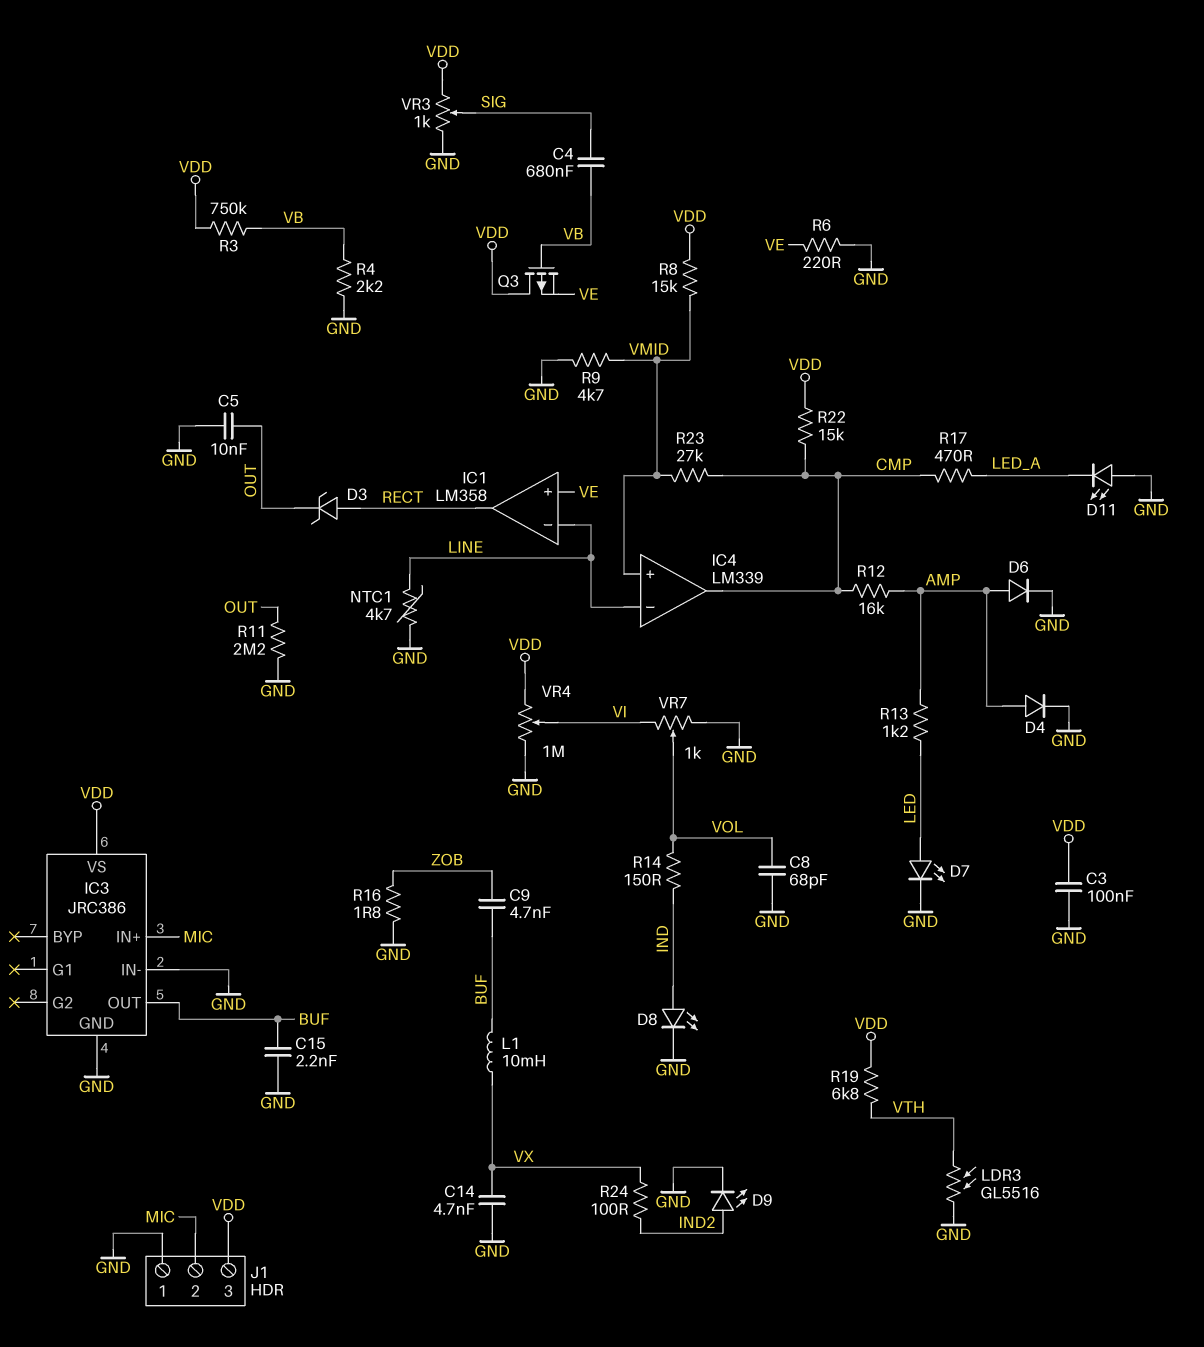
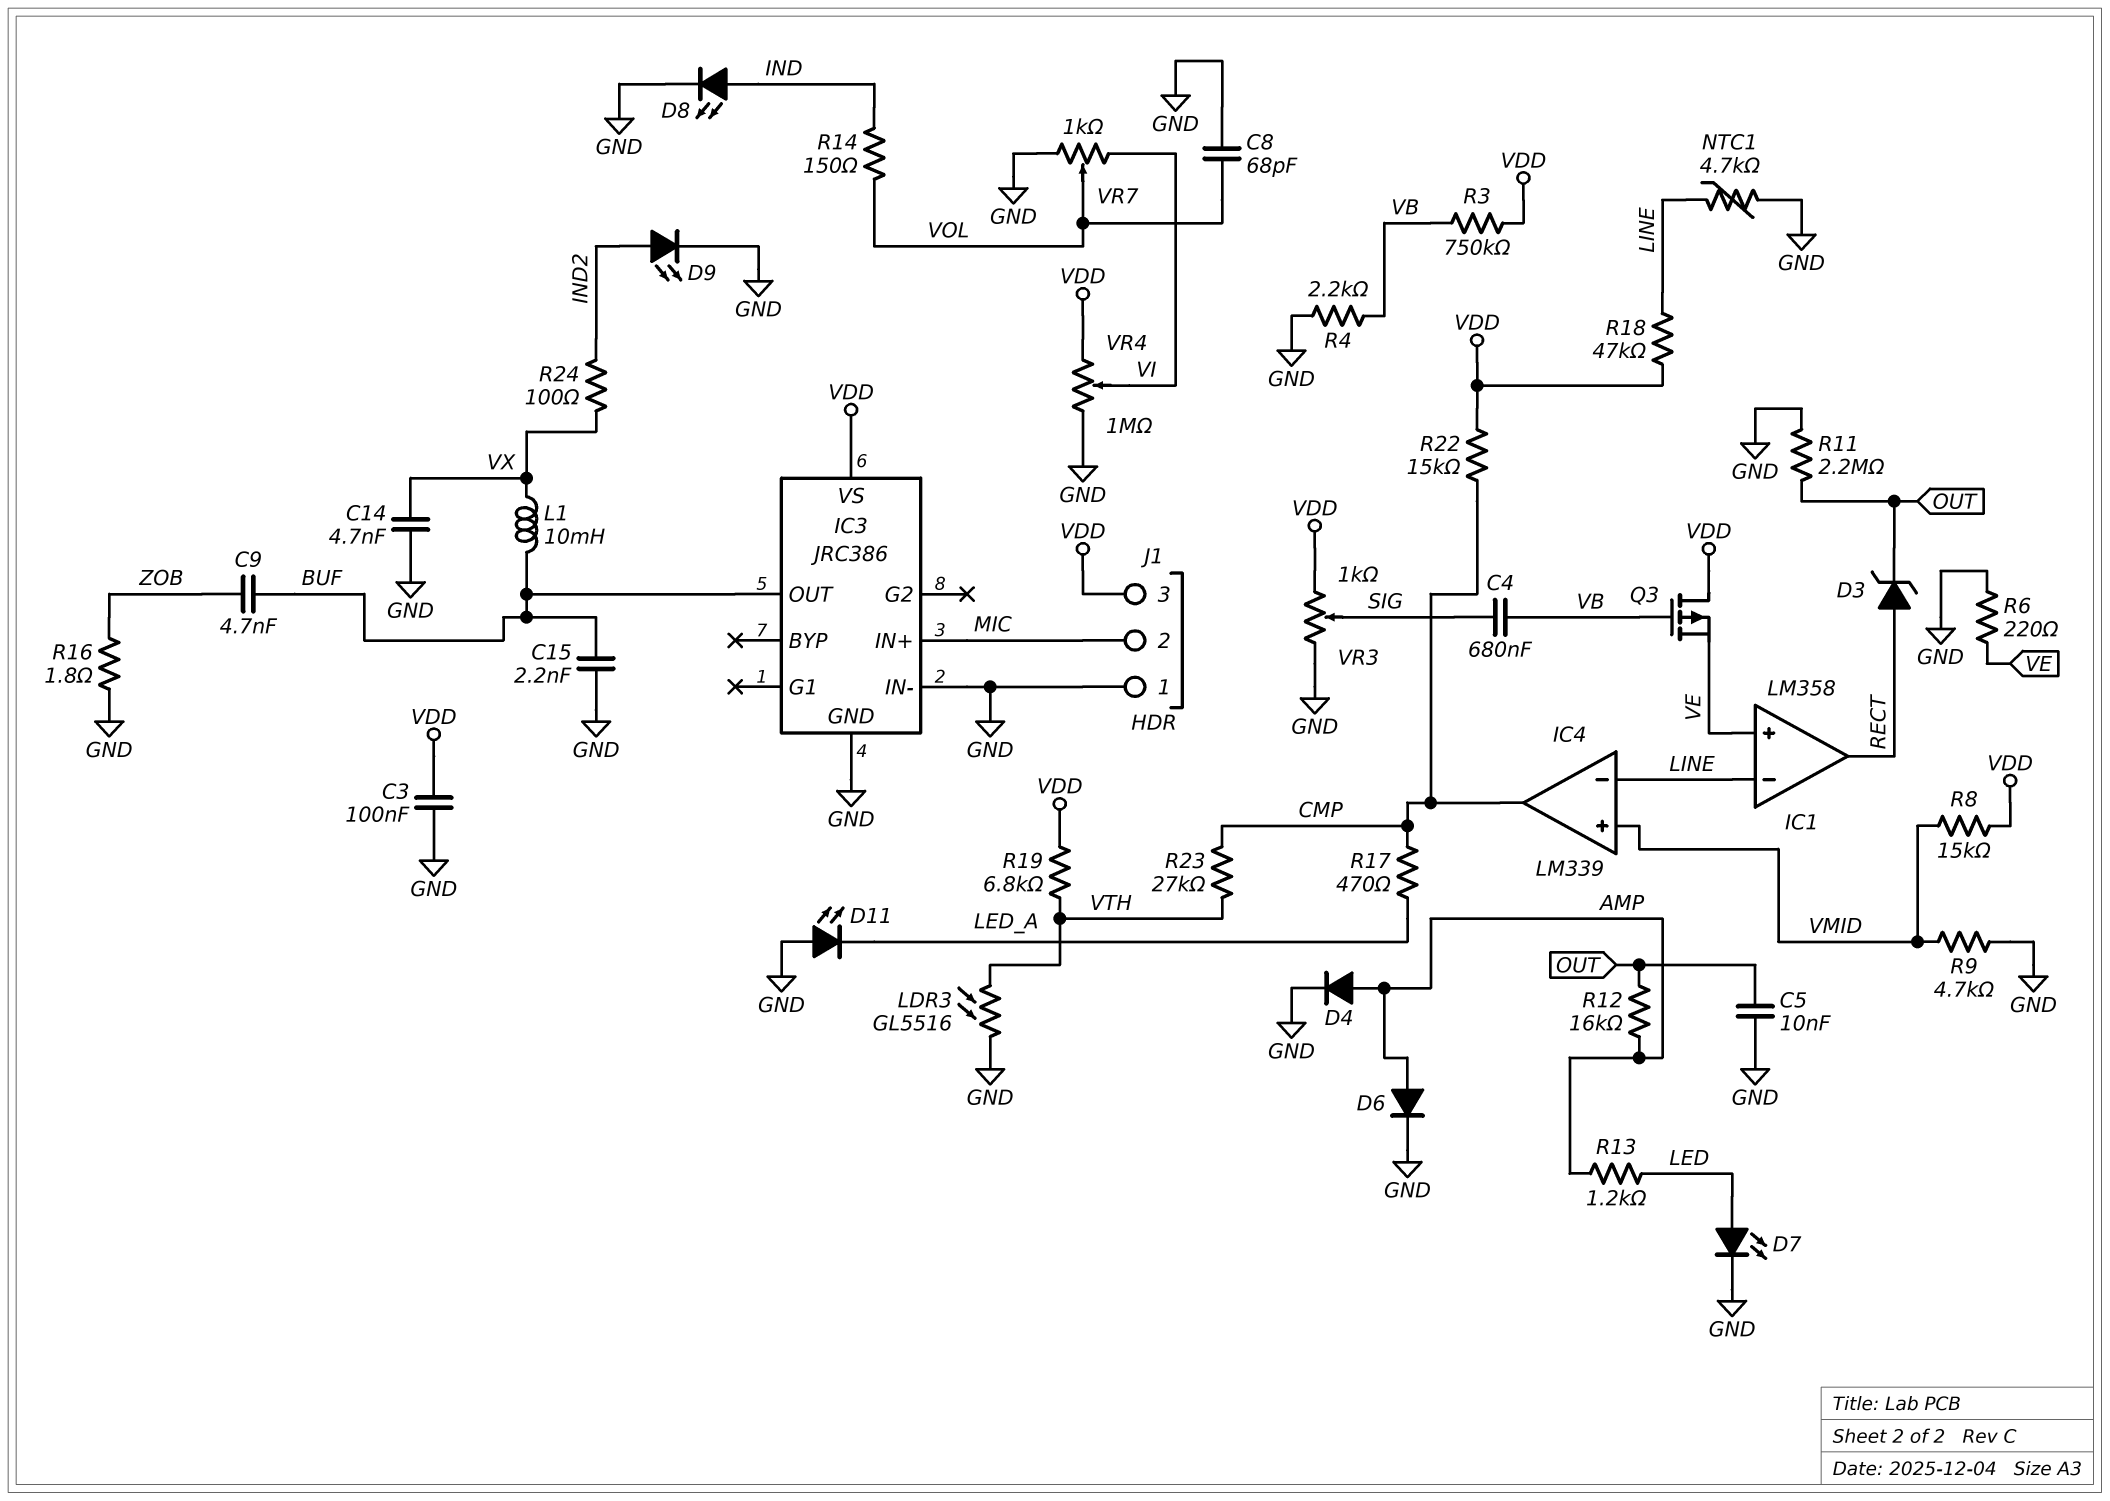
R12: 16k (AMP, CMP) -> 16k (AMP, OUT)
R18: none -> 47k (LINE, VDD)
R23: 27k (CMP, VMID) -> 27k (CMP, VTH)

